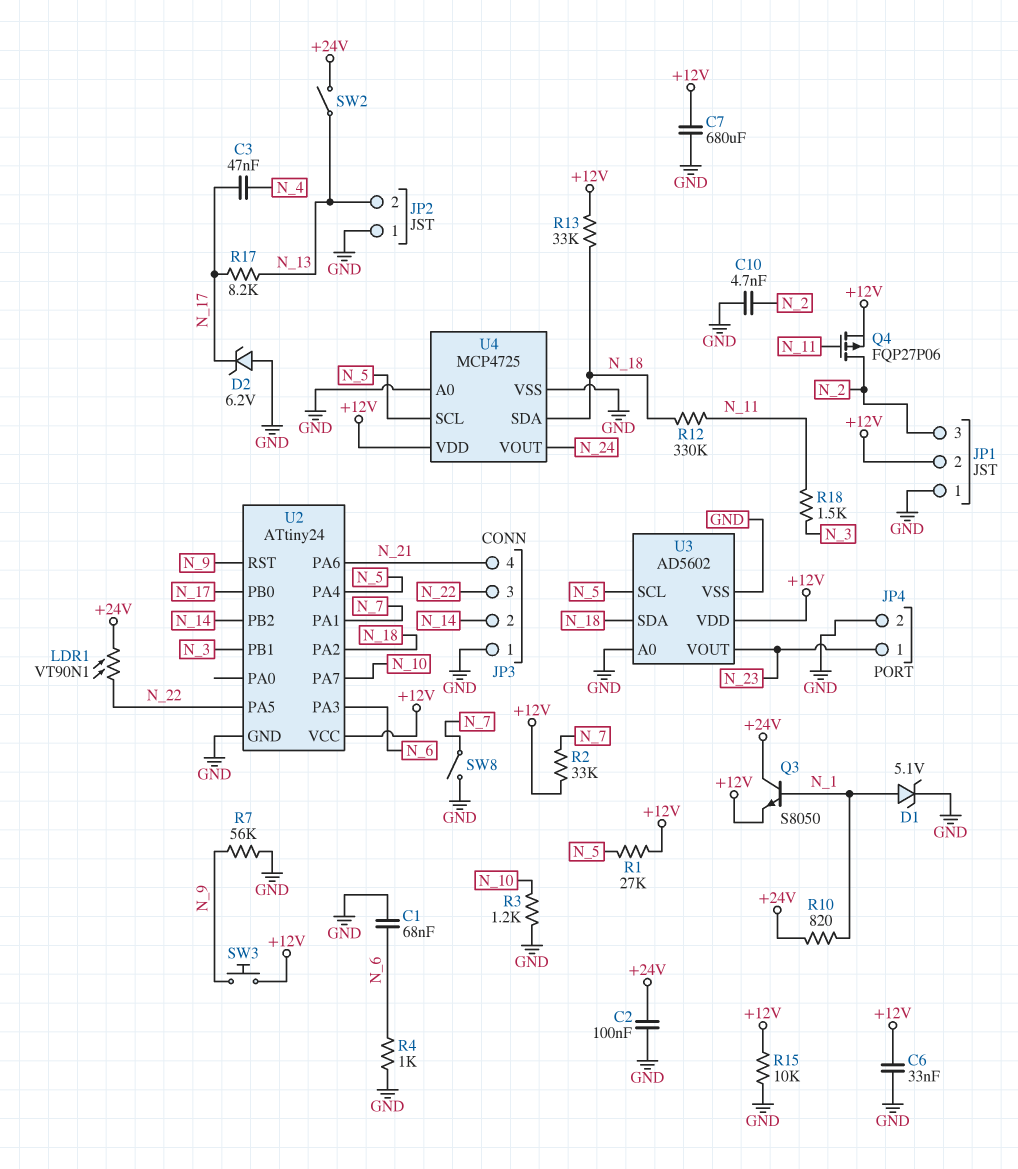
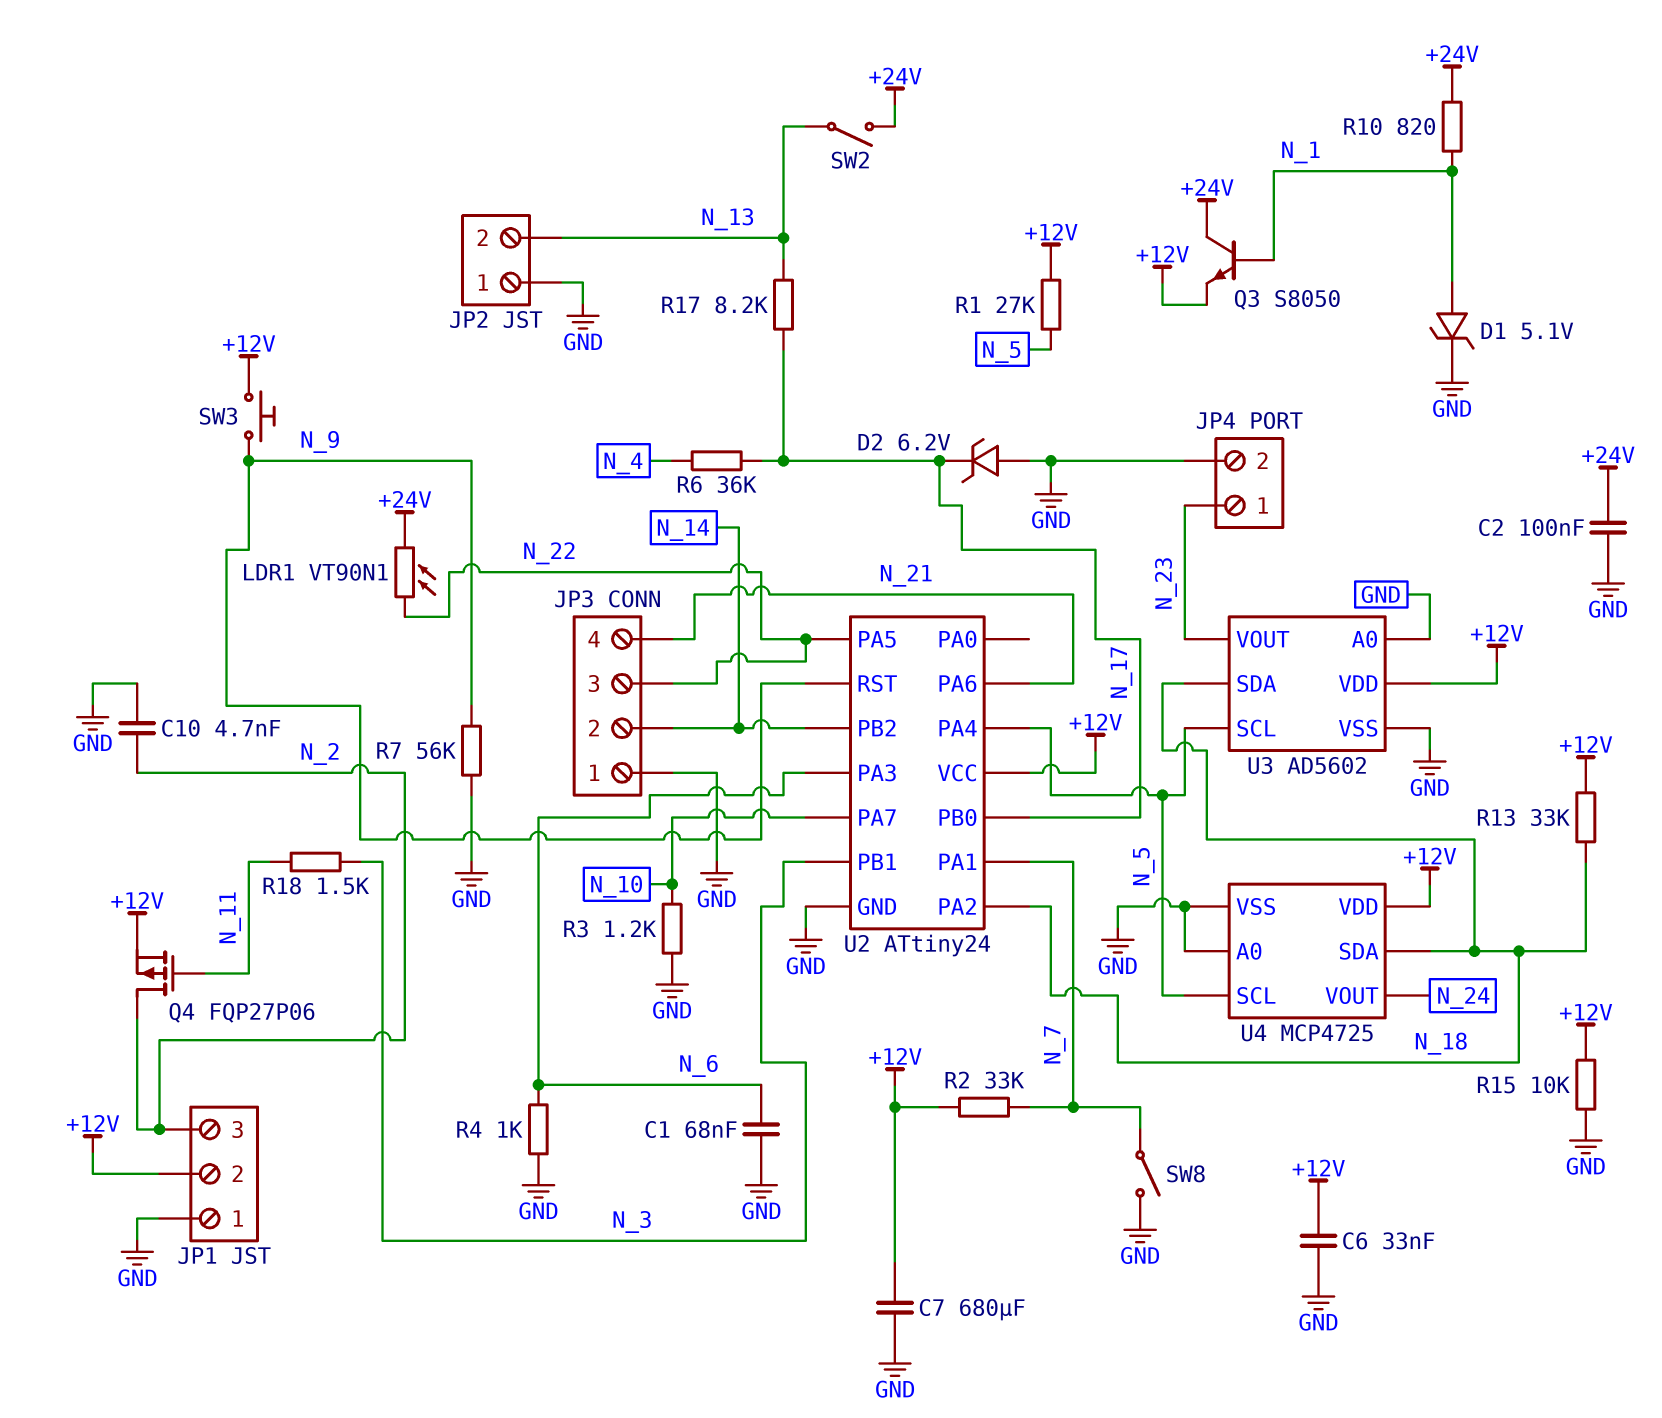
C3: 47nF (N_4, N_17) -> none
R6: none -> 36k (N_4, N_17)
R12: 330k (N_11, N_18) -> none

